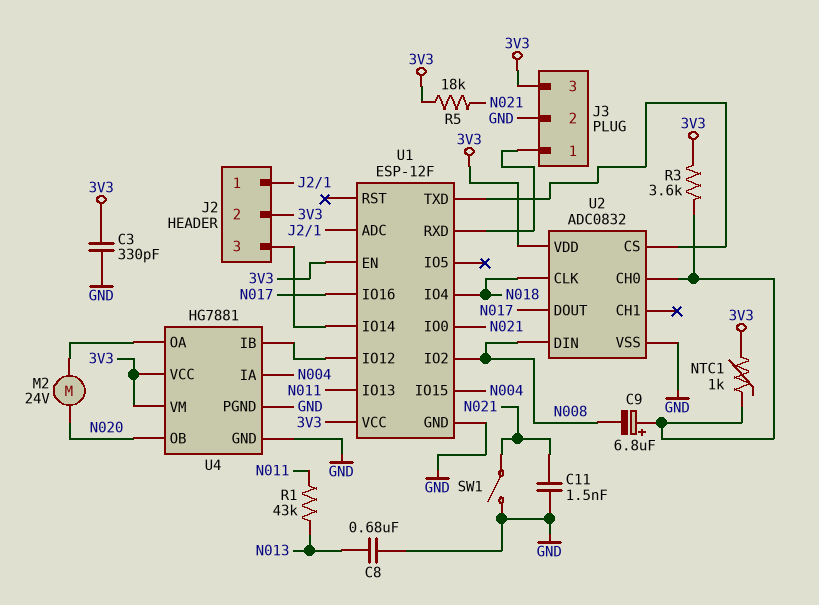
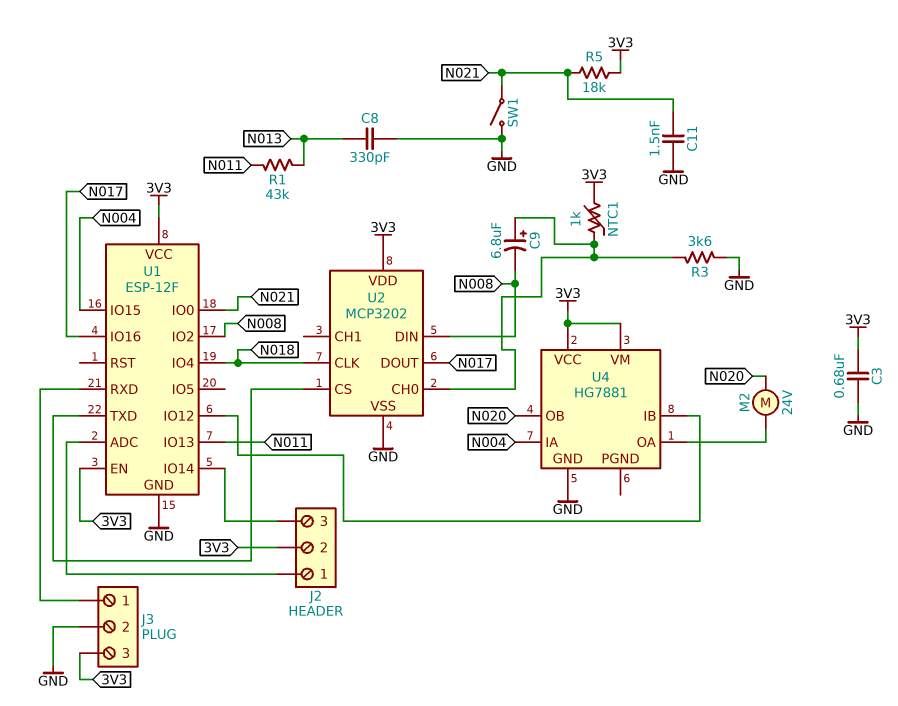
C3: 330pF (3V3, GND) -> 680nF (3V3, GND)
C8: 680nF (GND, N013) -> 330pF (GND, N013)
R3: 3.6k (3V3, U2/CH0) -> 3.6k (GND, U2/CH0)
U2: ADC0832 -> MCP3202
U4 pin PGND: GND -> none

